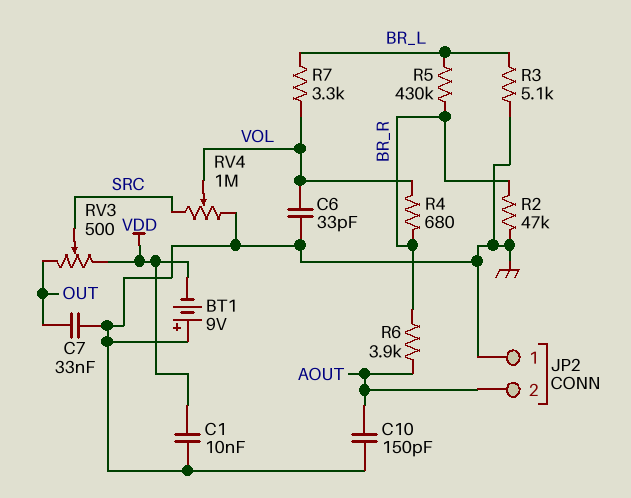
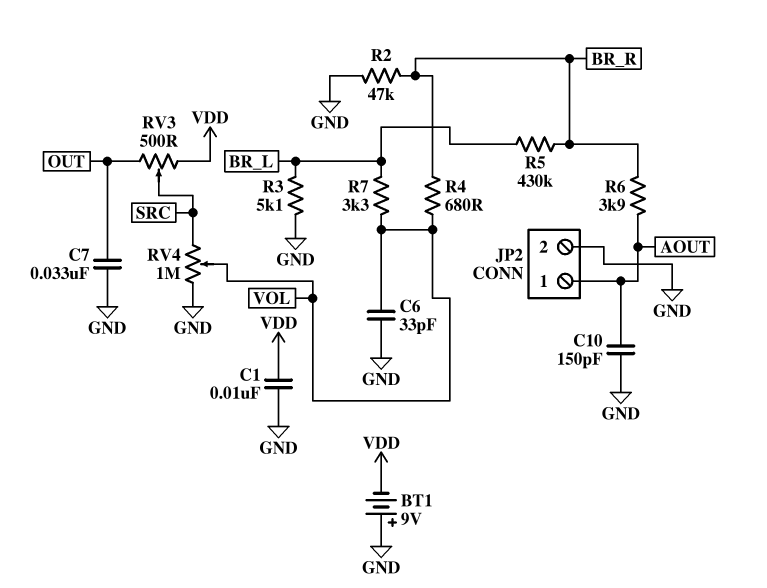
JP2 pin 1: GND -> AOUT
JP2 pin 2: AOUT -> GND

